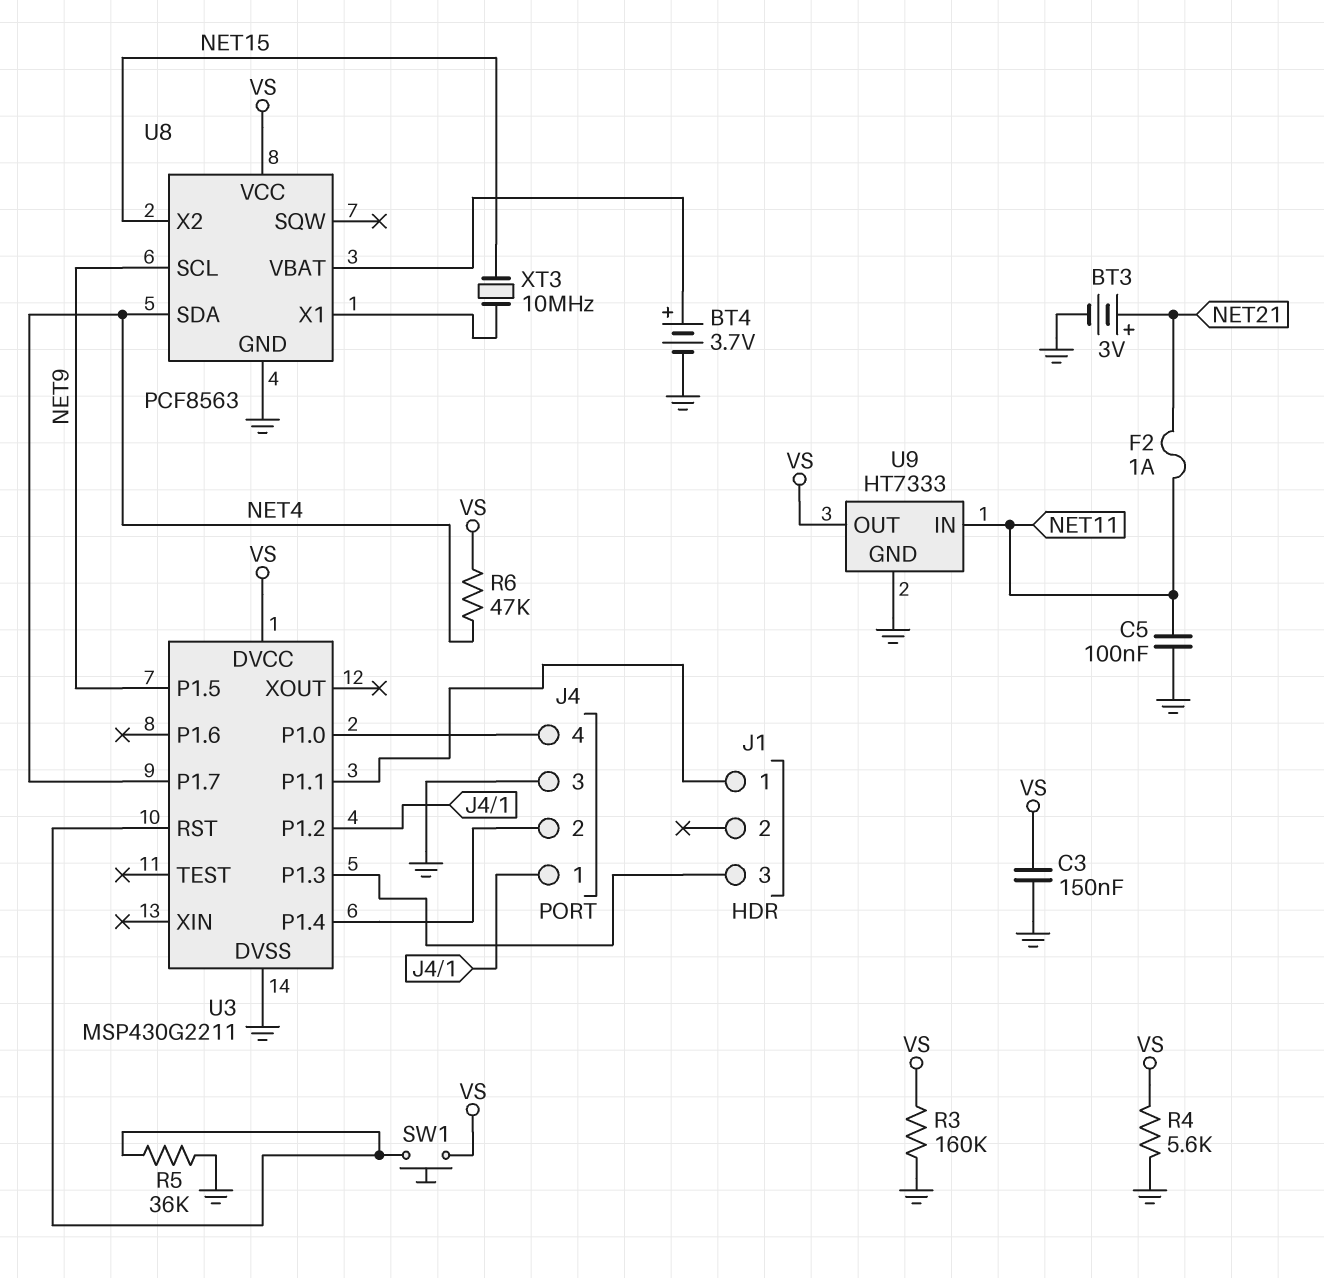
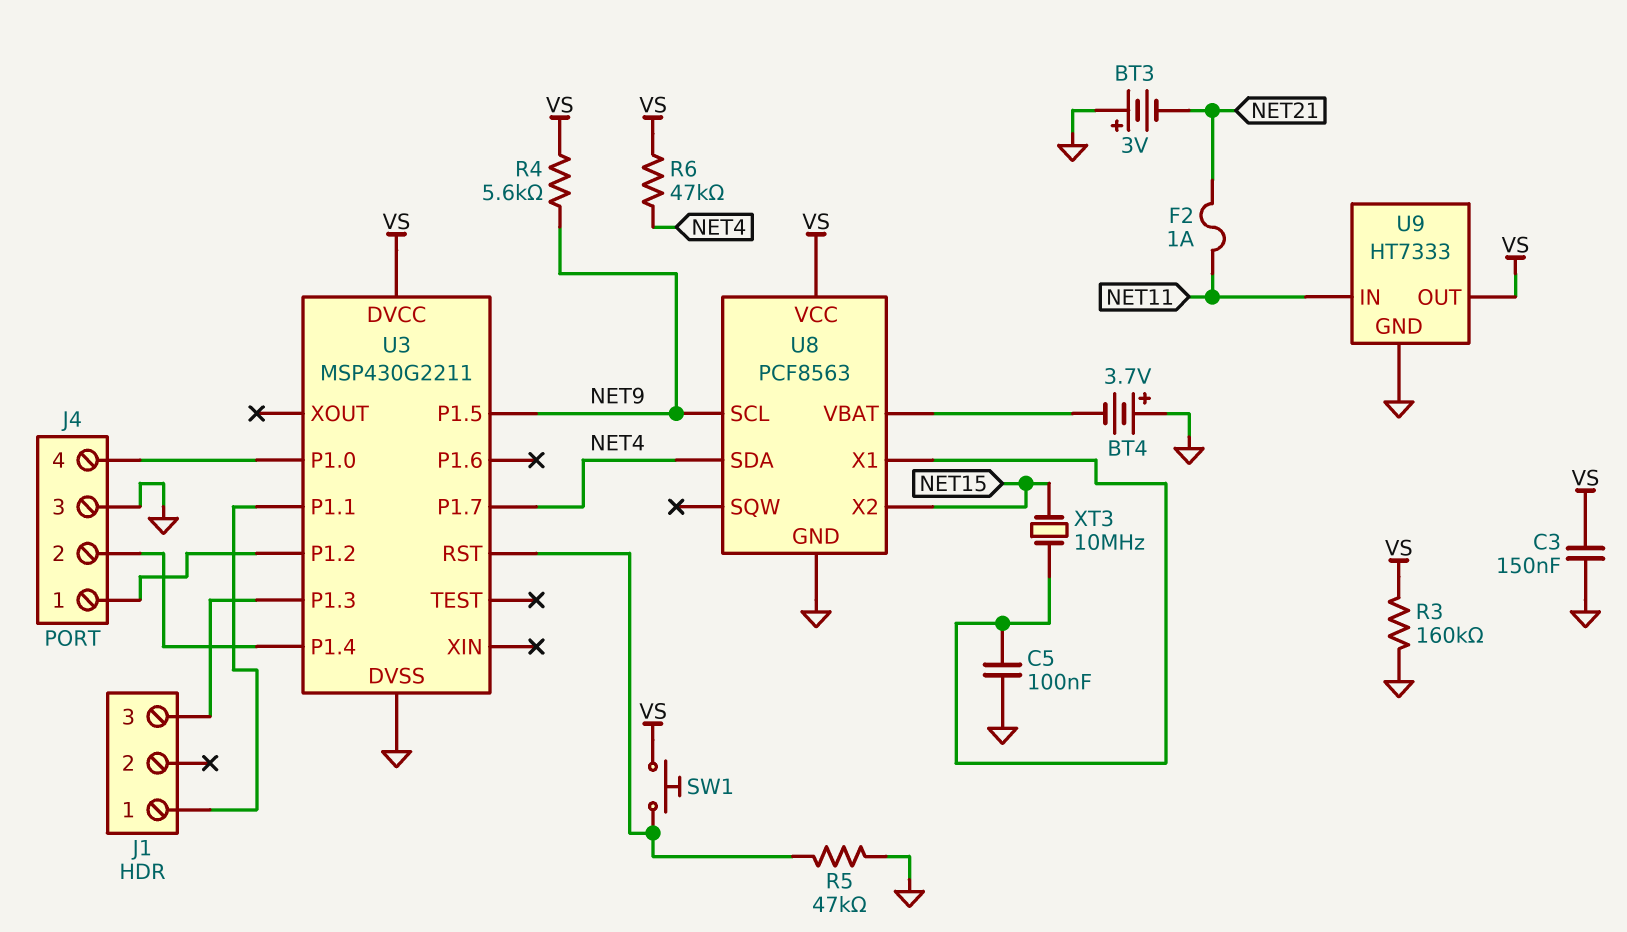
BT3: 3V (plus NET21, minus GND) -> 3V (plus GND, minus NET21)
BT4: 3.7V (plus U8/VBAT, minus GND) -> 3.7V (plus GND, minus U8/VBAT)
C5: 100nF (GND, NET11) -> 100nF (GND, U8/X1)
R4: 5.6k (GND, VS) -> 5.6k (NET9, VS)
R5: 36k (GND, U3/RST) -> 47k (GND, U3/RST)

